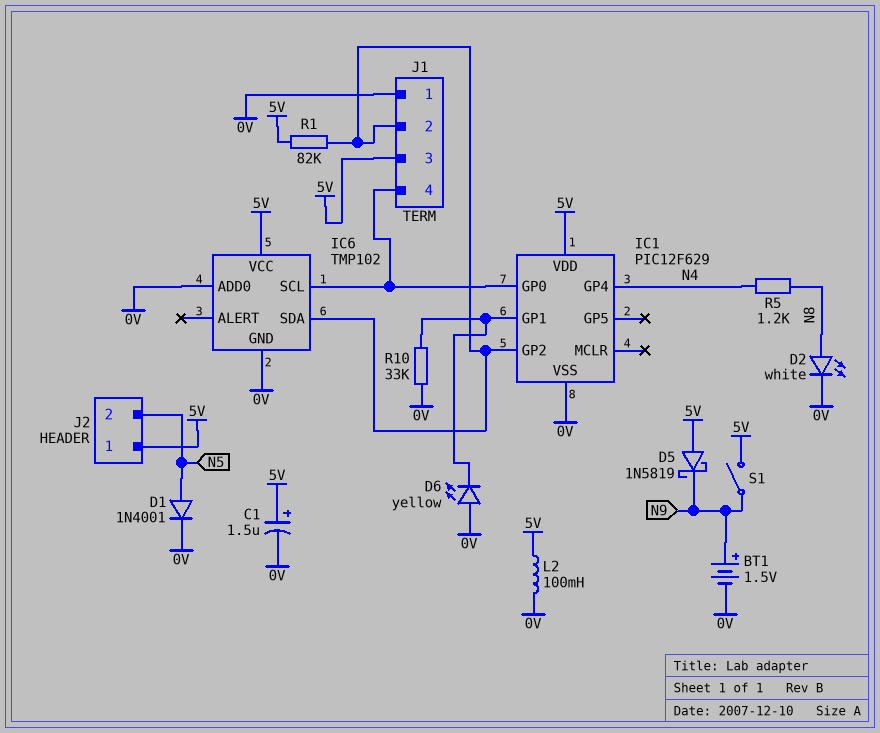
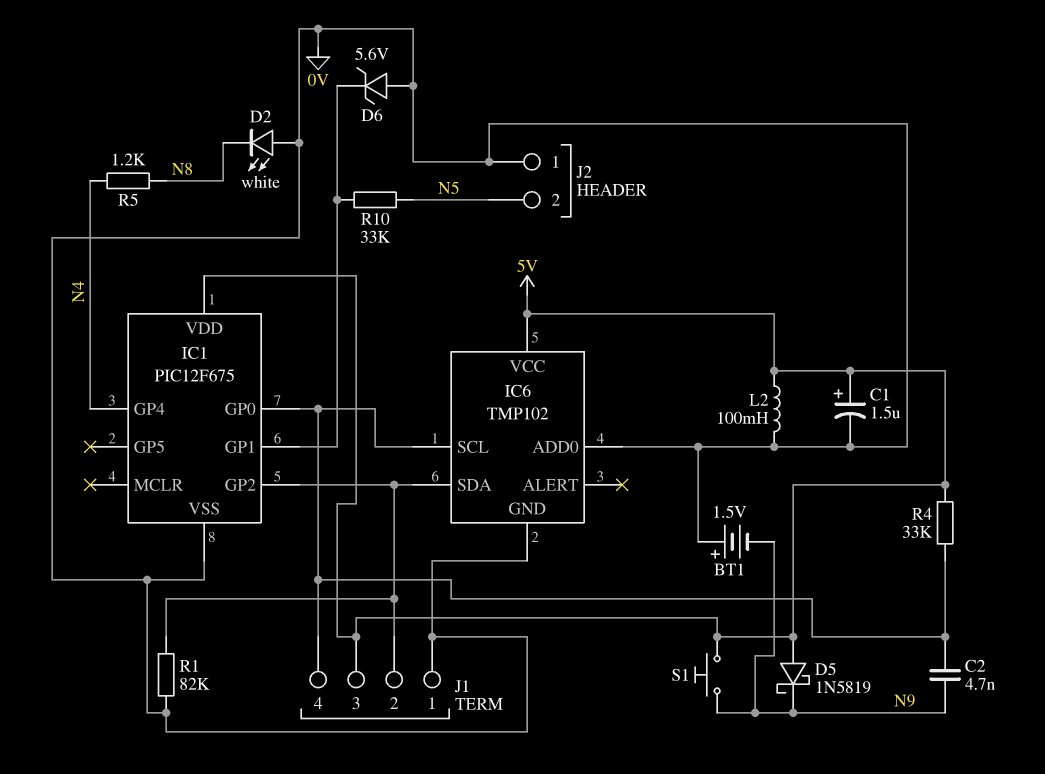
BT1: 1.5V (plus N9, minus 0V) -> 1.5V (plus 0V, minus N9)
C2: none -> 4.7nF (IC1/GP0, N9)
D1: diode 1N4001 (A N5, K 0V) -> none
D2: LED white (A N8, K 0V) -> LED white (A 0V, K N8)
D6: LED yellow (A 0V, K IC1/GP1) -> zener 5.6V (A 0V, K IC1/GP1)
IC1: PIC12F629 -> PIC12F675
J2 pin 1: 5V -> 0V
R1: 82k (5V, IC1/GP2) -> 82k (0V, IC1/GP2)
R4: none -> 33k (5V, IC1/GP0)
R10: 33k (0V, IC1/GP1) -> 33k (IC1/GP1, N5)
S1: switch (5V, N9) -> button (5V, N9)

